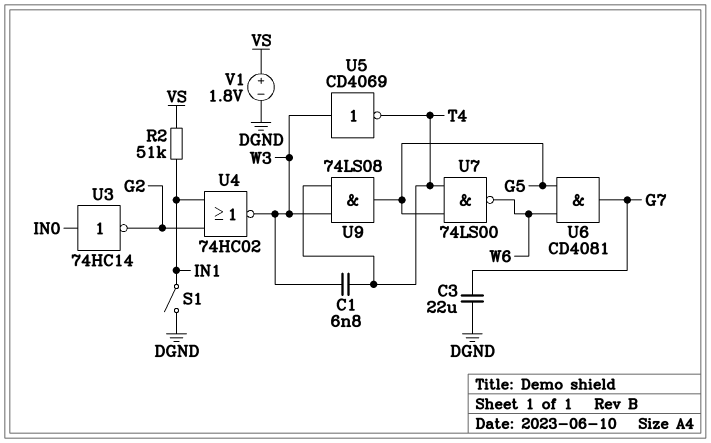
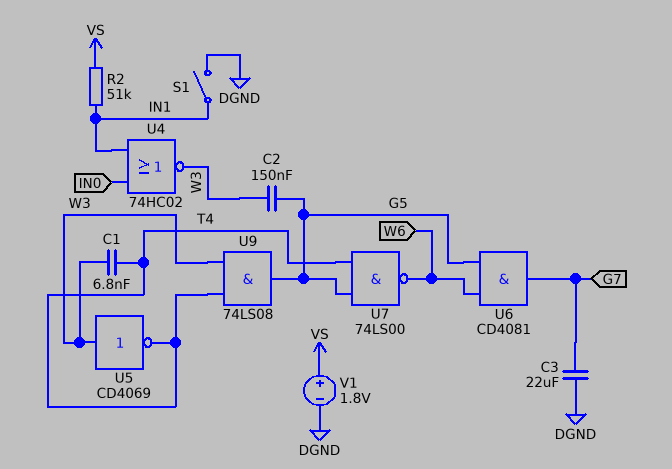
C2: none -> 150nF (G5, W3)
U3: NOT 74HC14 (in IN0, out G2) -> none
U4: NOR 74HC02 (in G2, in IN1, out W3) -> NOR 74HC02 (in IN0, in IN1, out W3)

